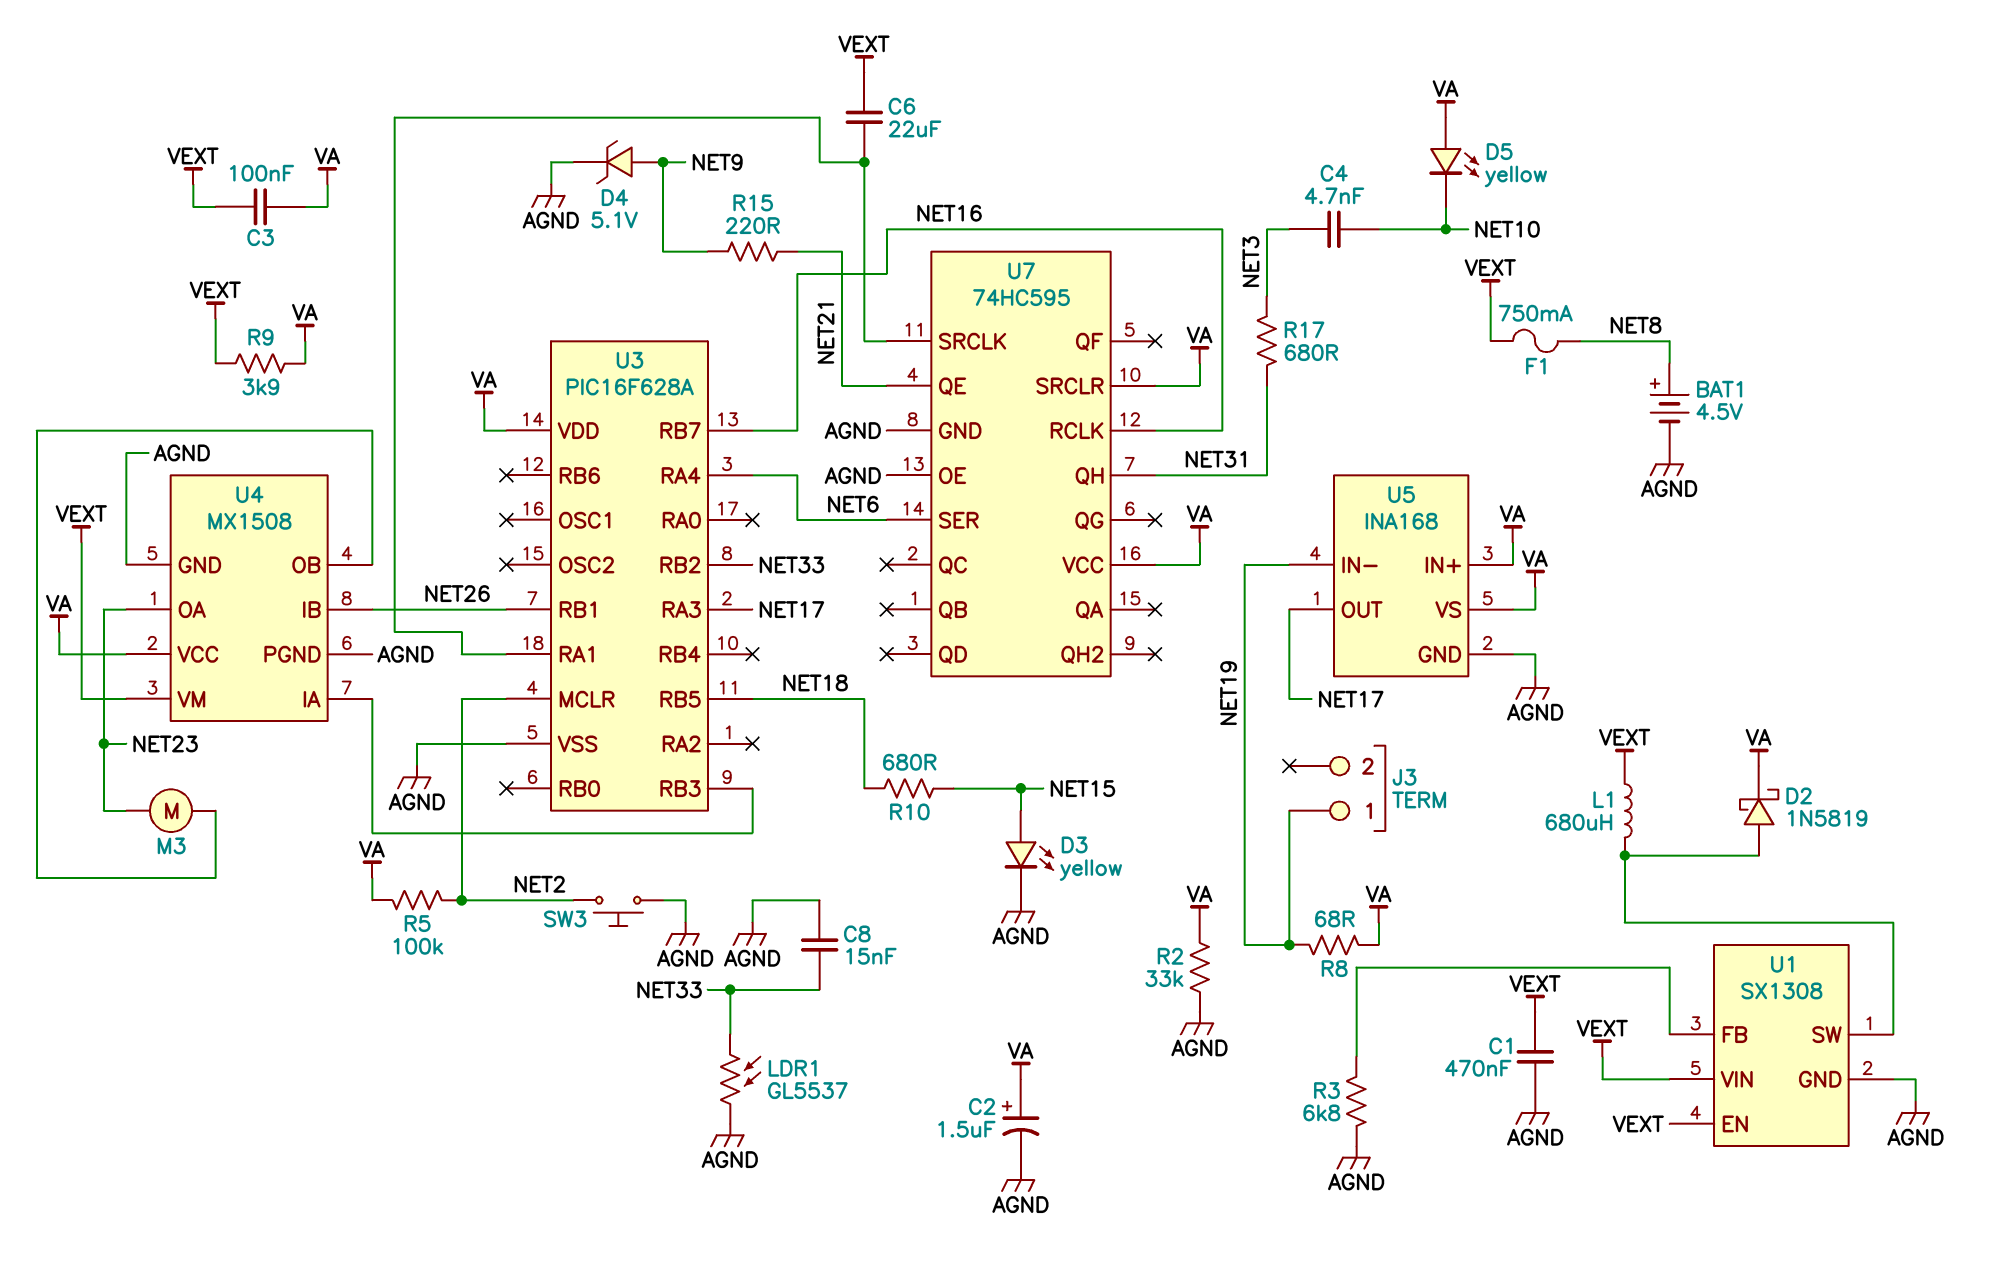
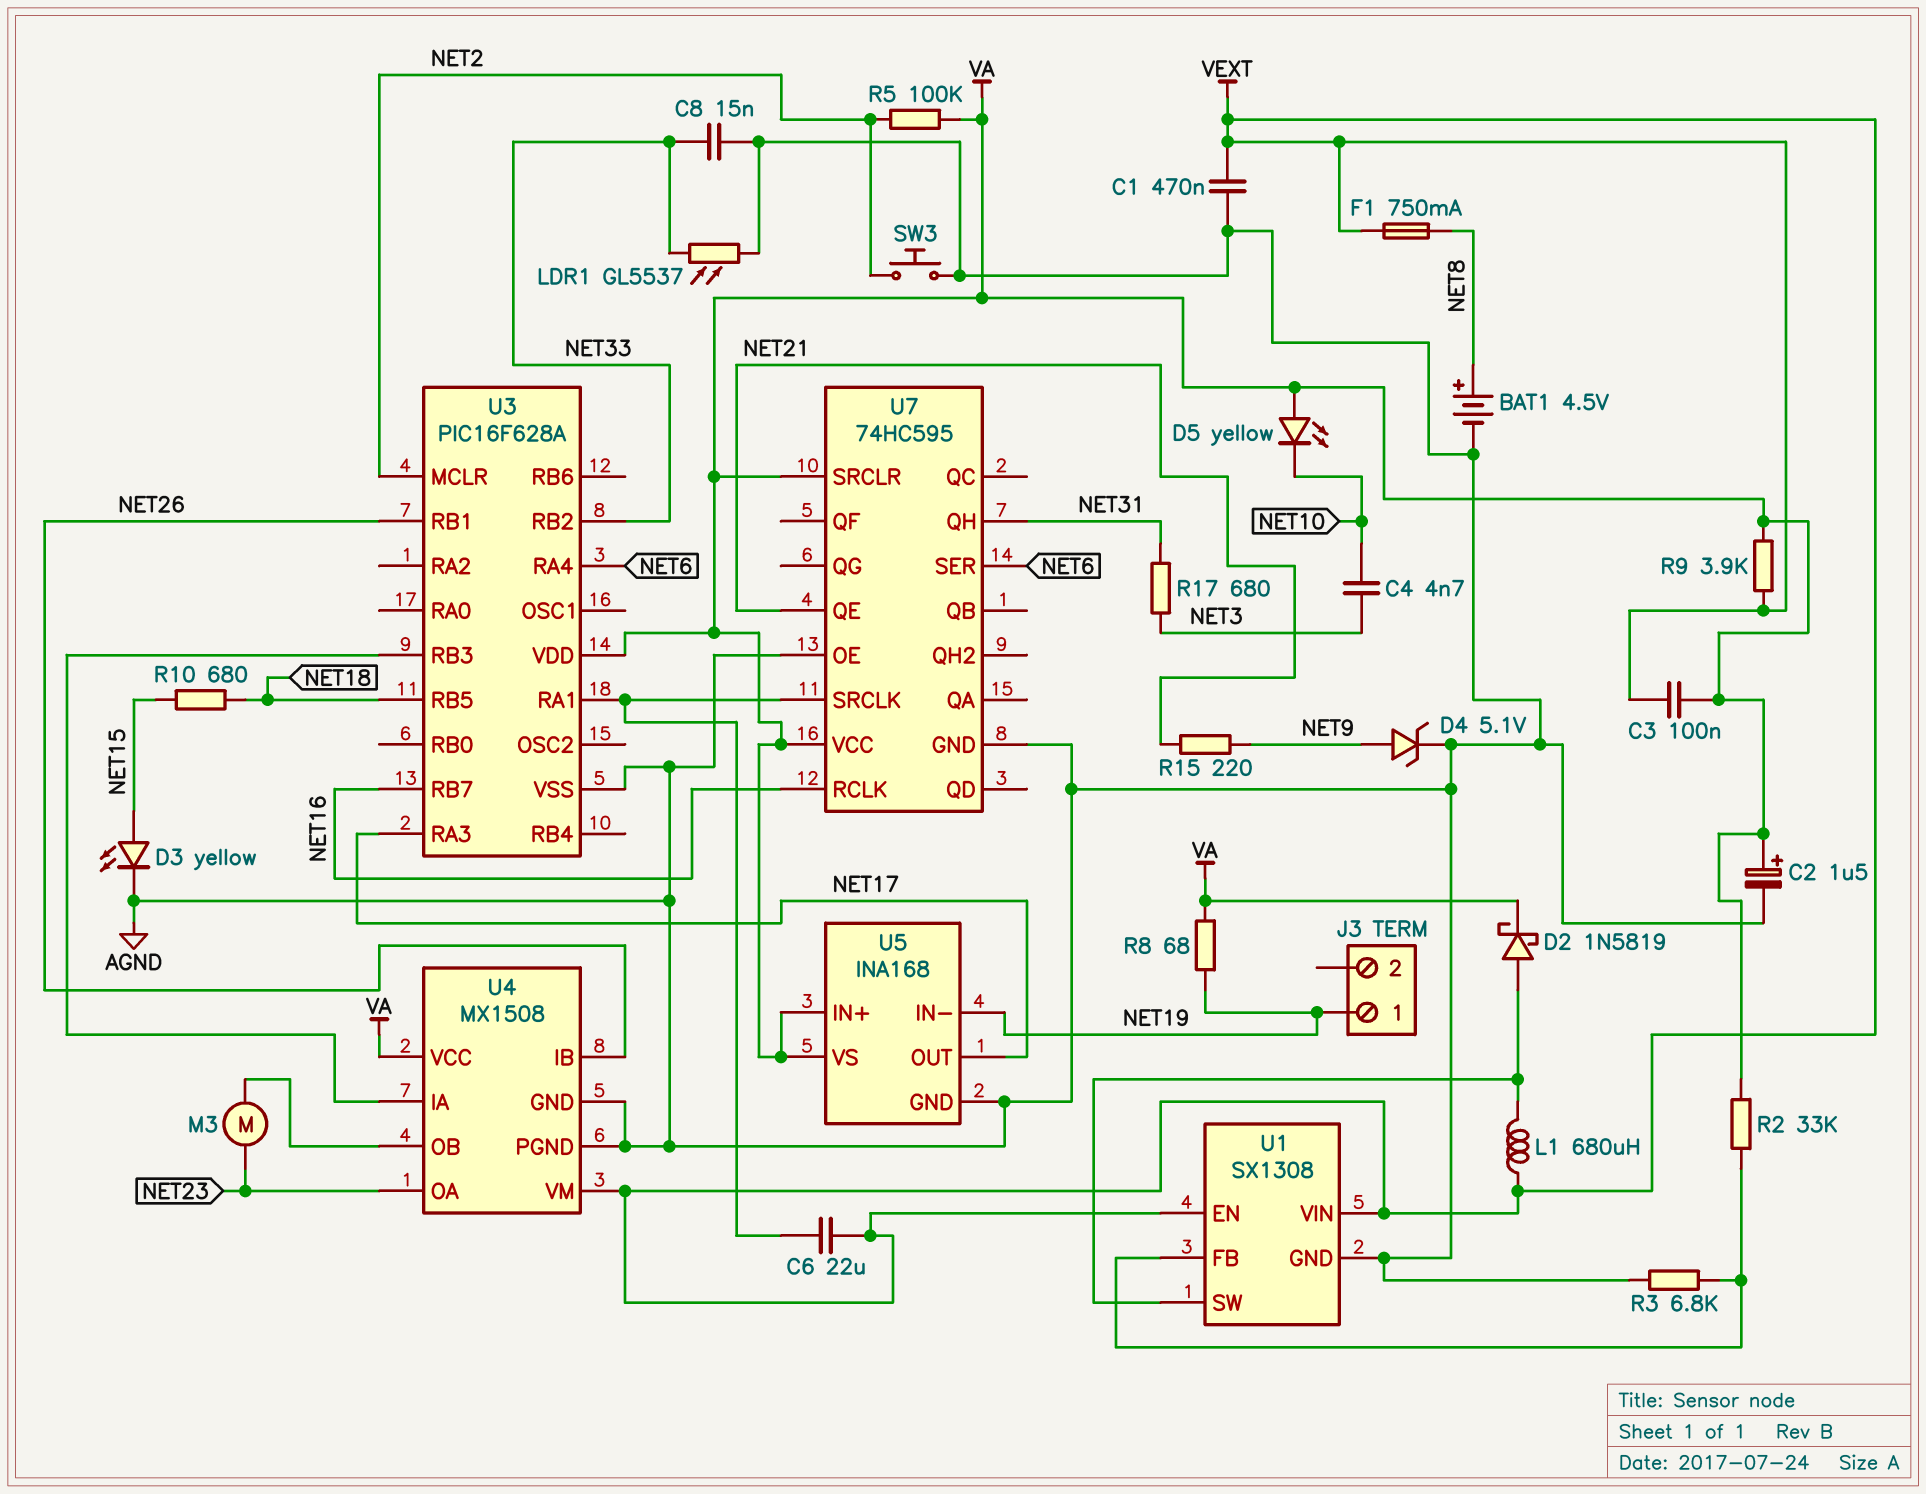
R2: 33k (AGND, VA) -> 33k (U1/FB, VA)

